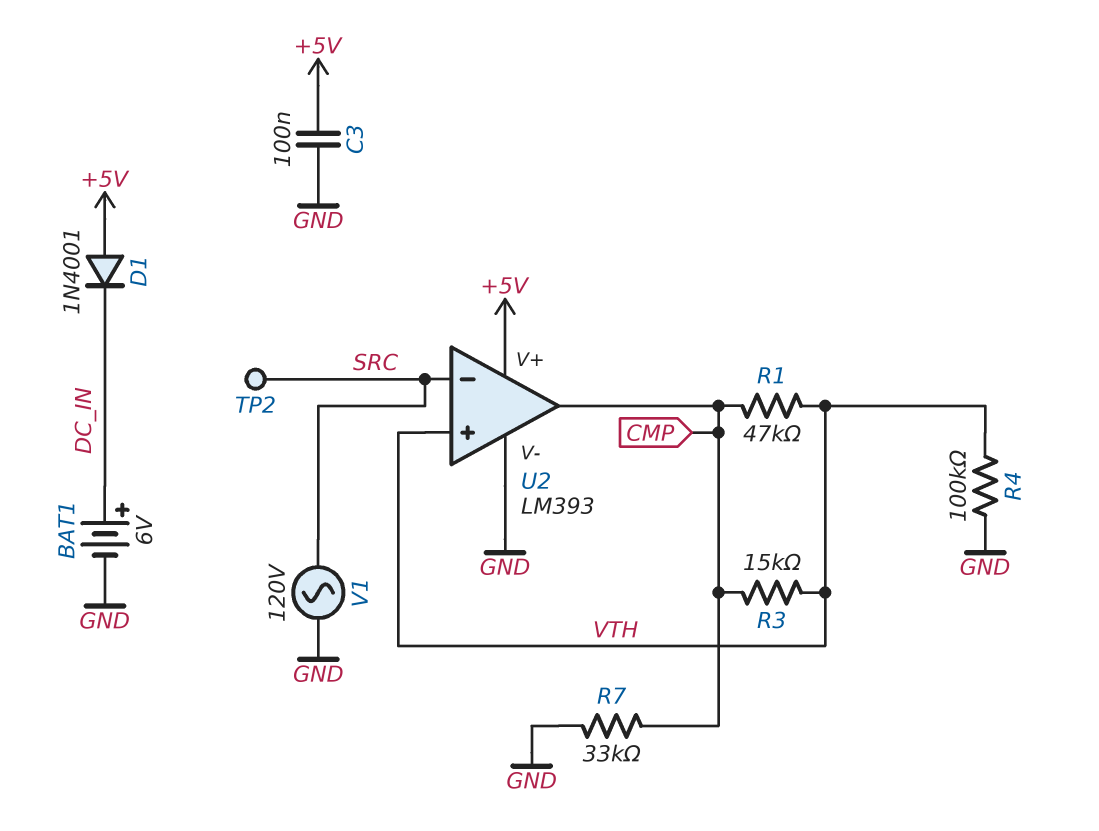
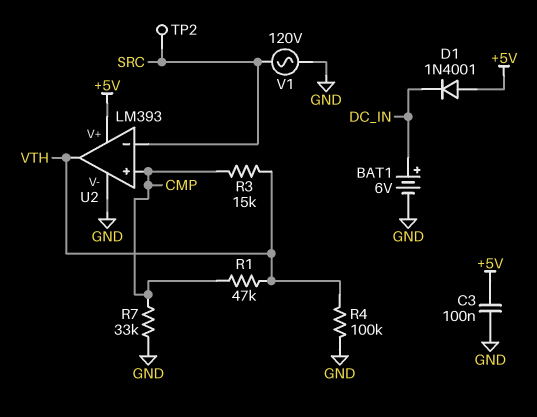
U2 pin in+: VTH -> CMP
U2 pin out: CMP -> VTH

